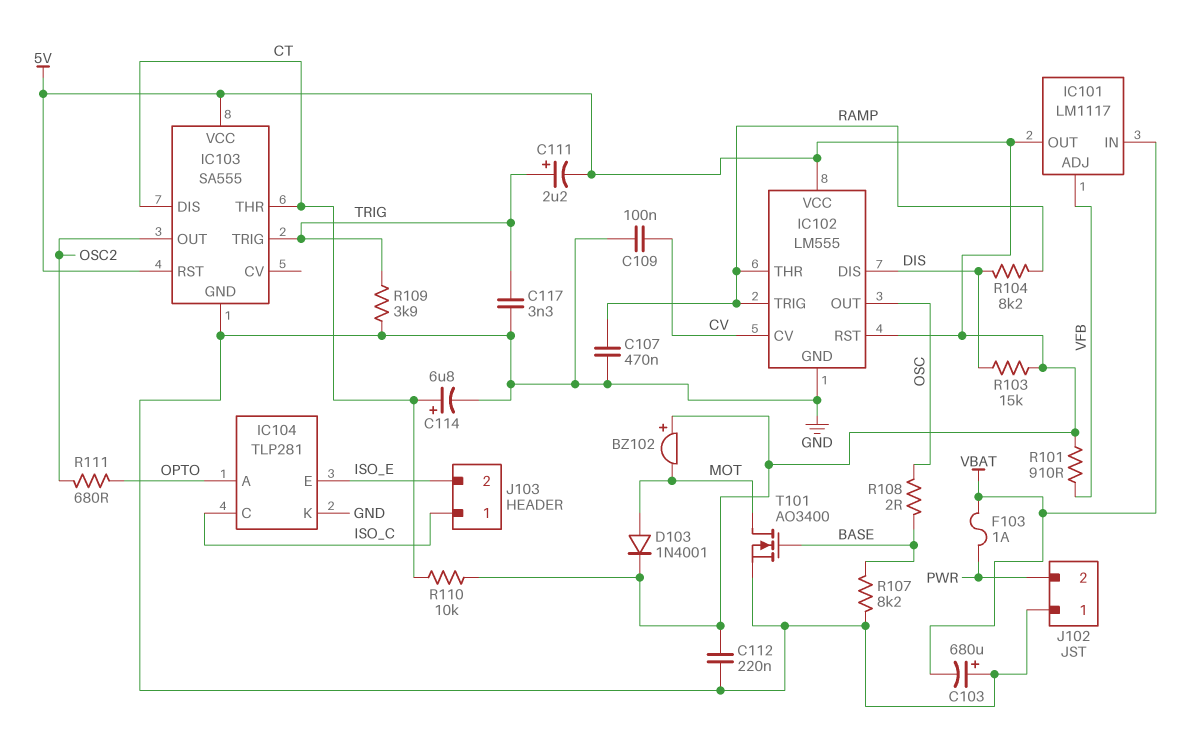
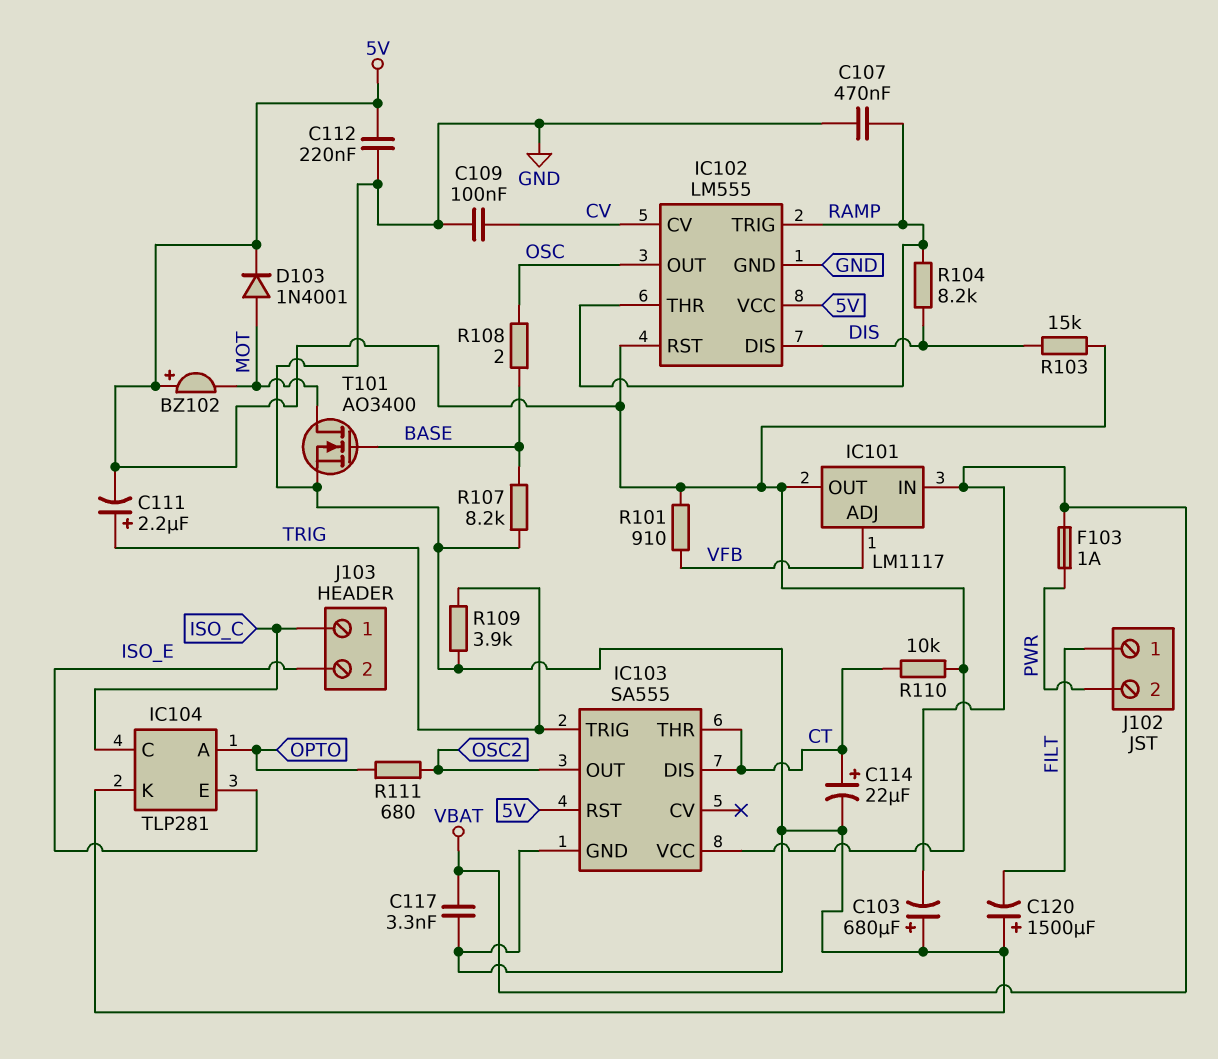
C114: 6.8uF (plus CT, minus GND) -> 22uF (plus CT, minus GND)
C117: 3.3nF (GND, TRIG) -> 3.3nF (GND, VBAT)
C120: none -> 1500uF (plus GND, minus FILT)
J102 pin 1: GND -> FILT

